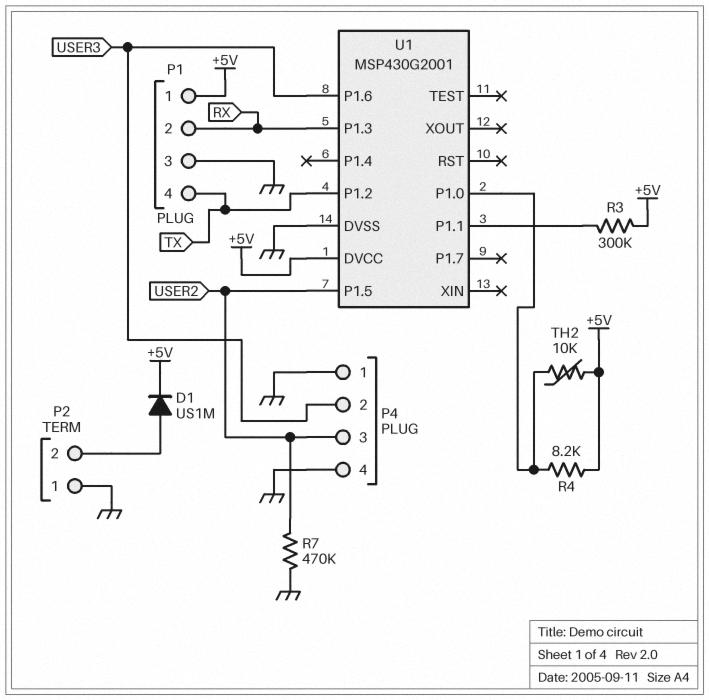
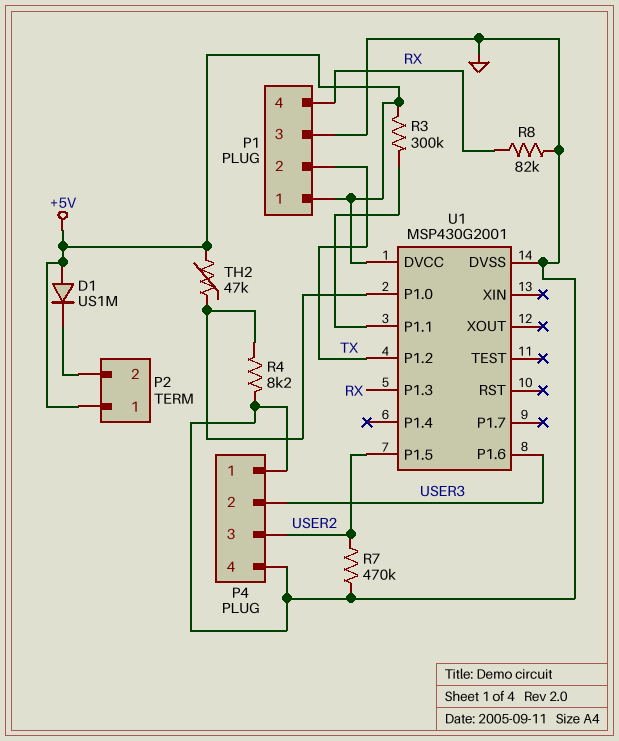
D1: diode US1M (A P2/2, K +5V) -> diode US1M (A +5V, K P2/2)
P1 pin 2: RX -> TX
P1 pin 4: TX -> RX
P2 pin 1: GND -> +5V
R4: 8.2k (+5V, U1/P1.0) -> 8.2k (GND, U1/P1.0)
R8: none -> 82k (GND, RX)
TH2: 10k (+5V, U1/P1.0) -> 47k (+5V, U1/P1.0)

